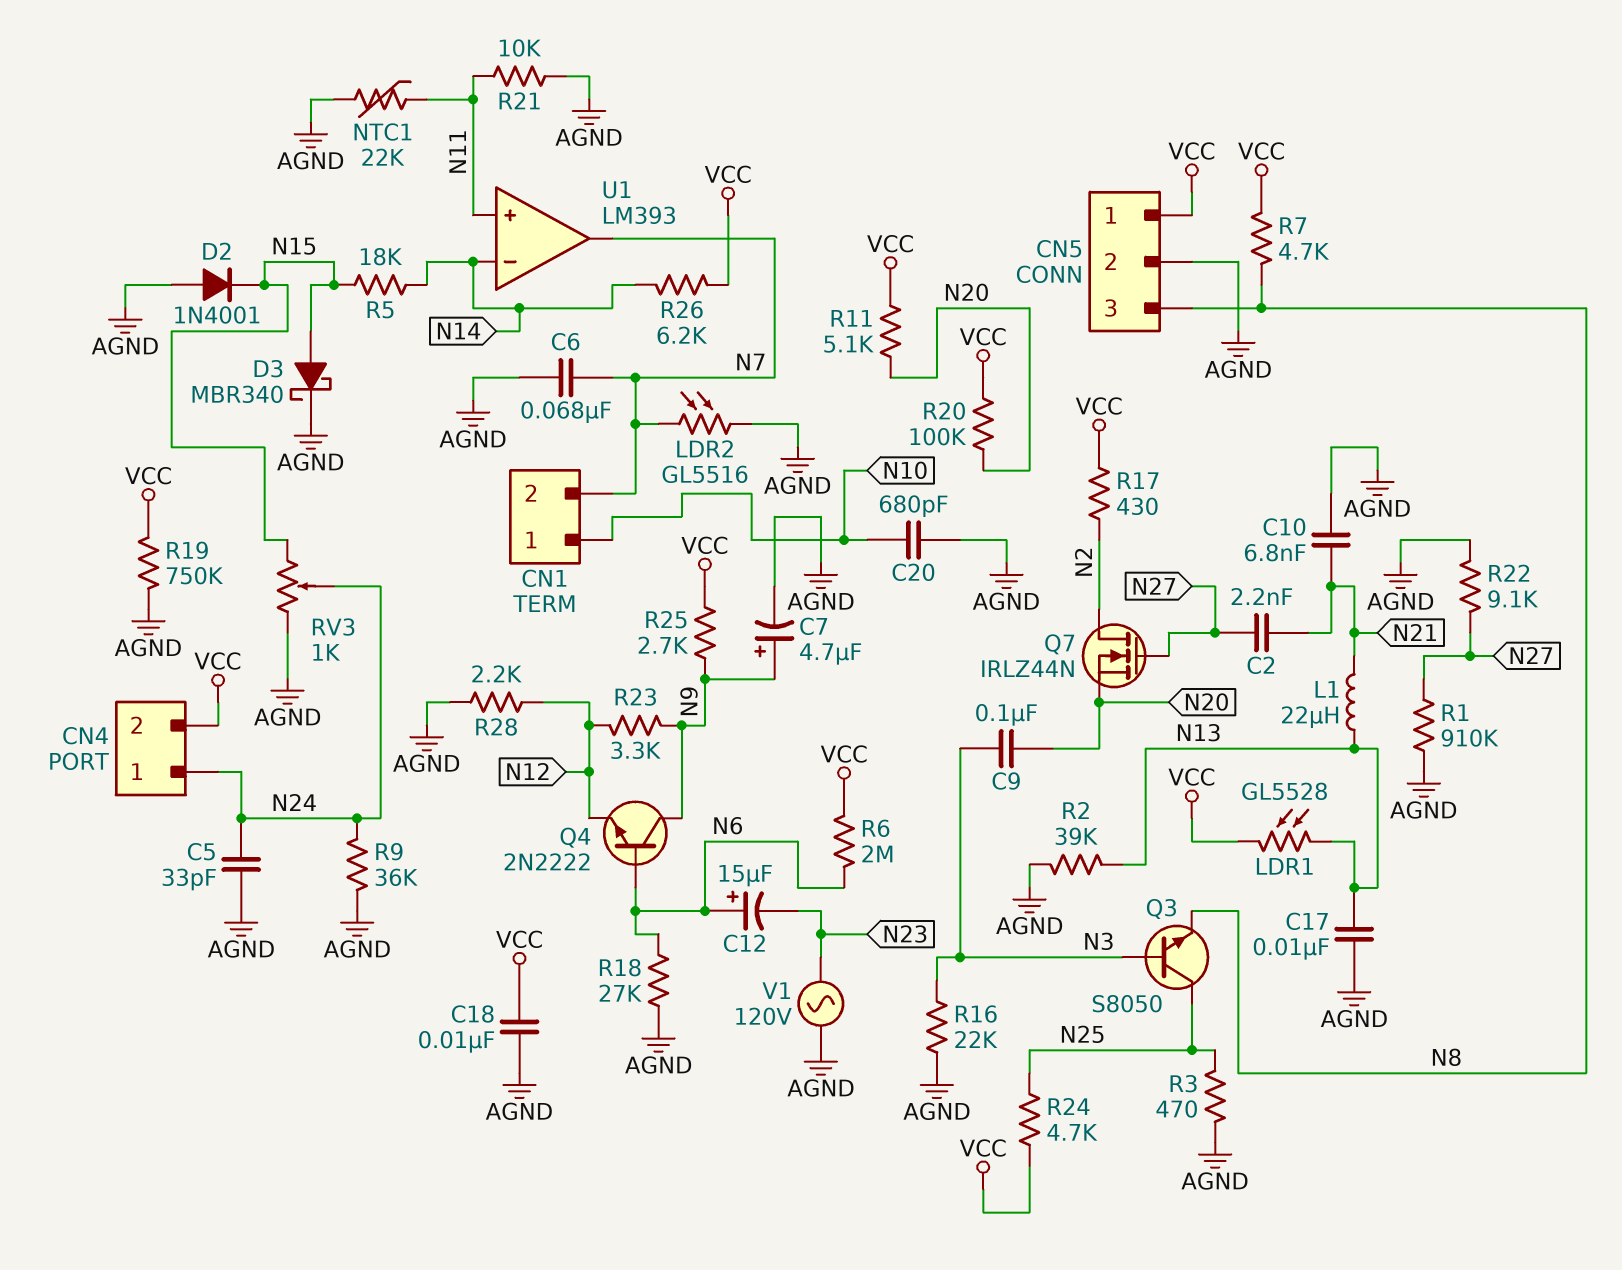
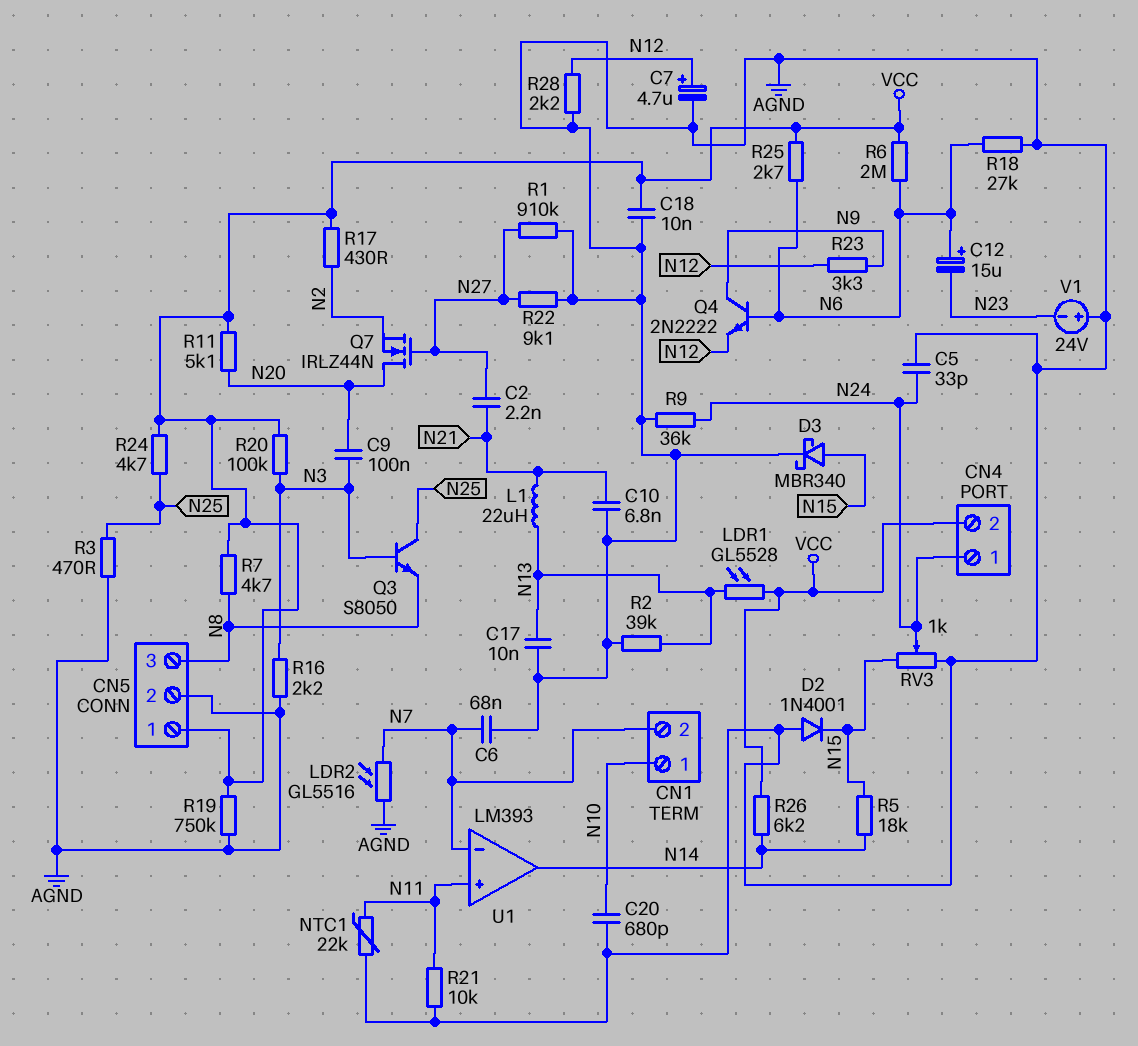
C7: 4.7uF (plus N9, minus AGND) -> 4.7uF (plus N12, minus AGND)
Q7: NMOS IRLZ44N (G N27, D N2, S N20) -> NMOS IRLZ44N (G N27, D N20, S N2)
R16: 22k (AGND, N3) -> 2.2k (AGND, N3)
R20: 100k (N20, VCC) -> 100k (N3, VCC)
R25: 2.7k (N9, VCC) -> 2.7k (N6, VCC)
U1 pin in-: N14 -> N7
U1 pin out: N7 -> N14
V1: AC 120V (AGND, N23) -> 24V (plus AGND, minus N23)

